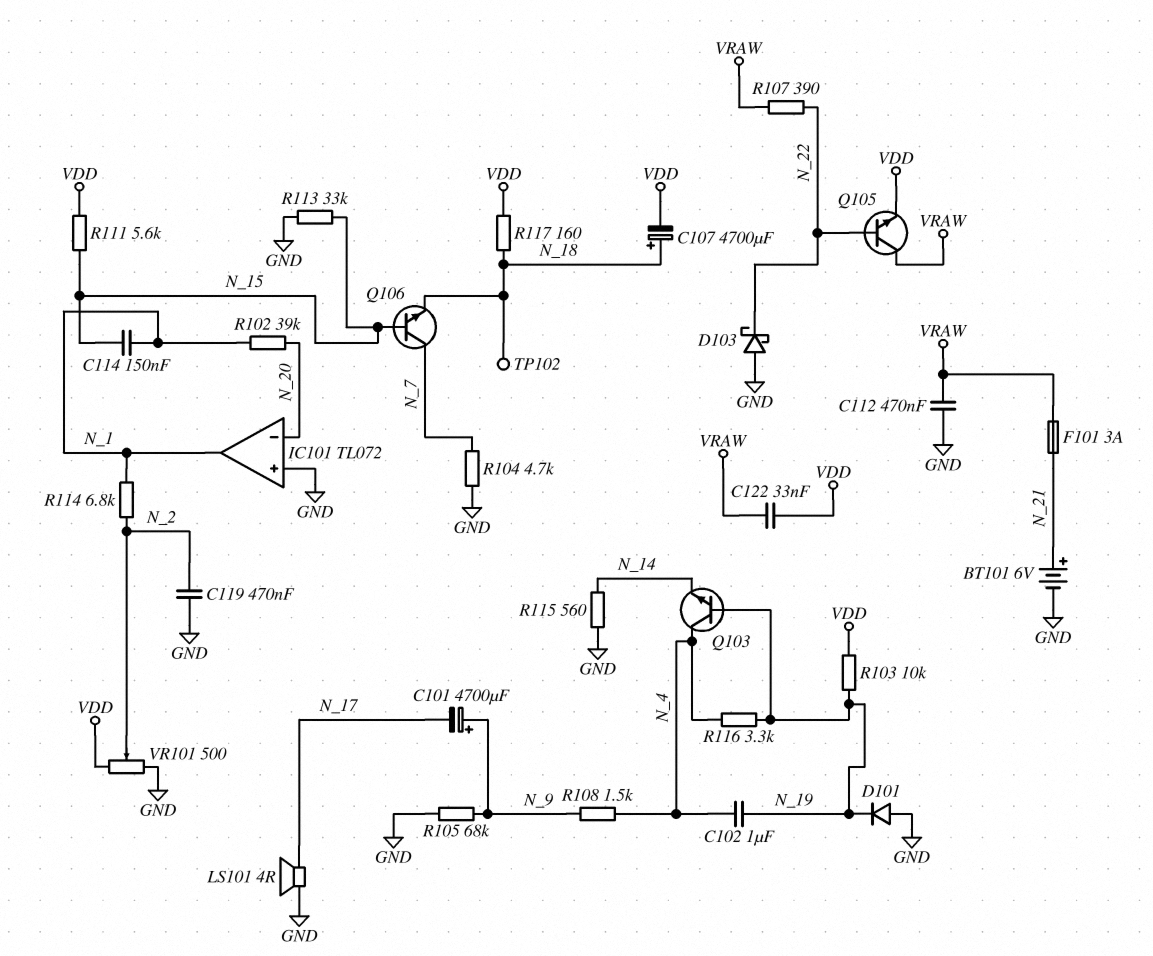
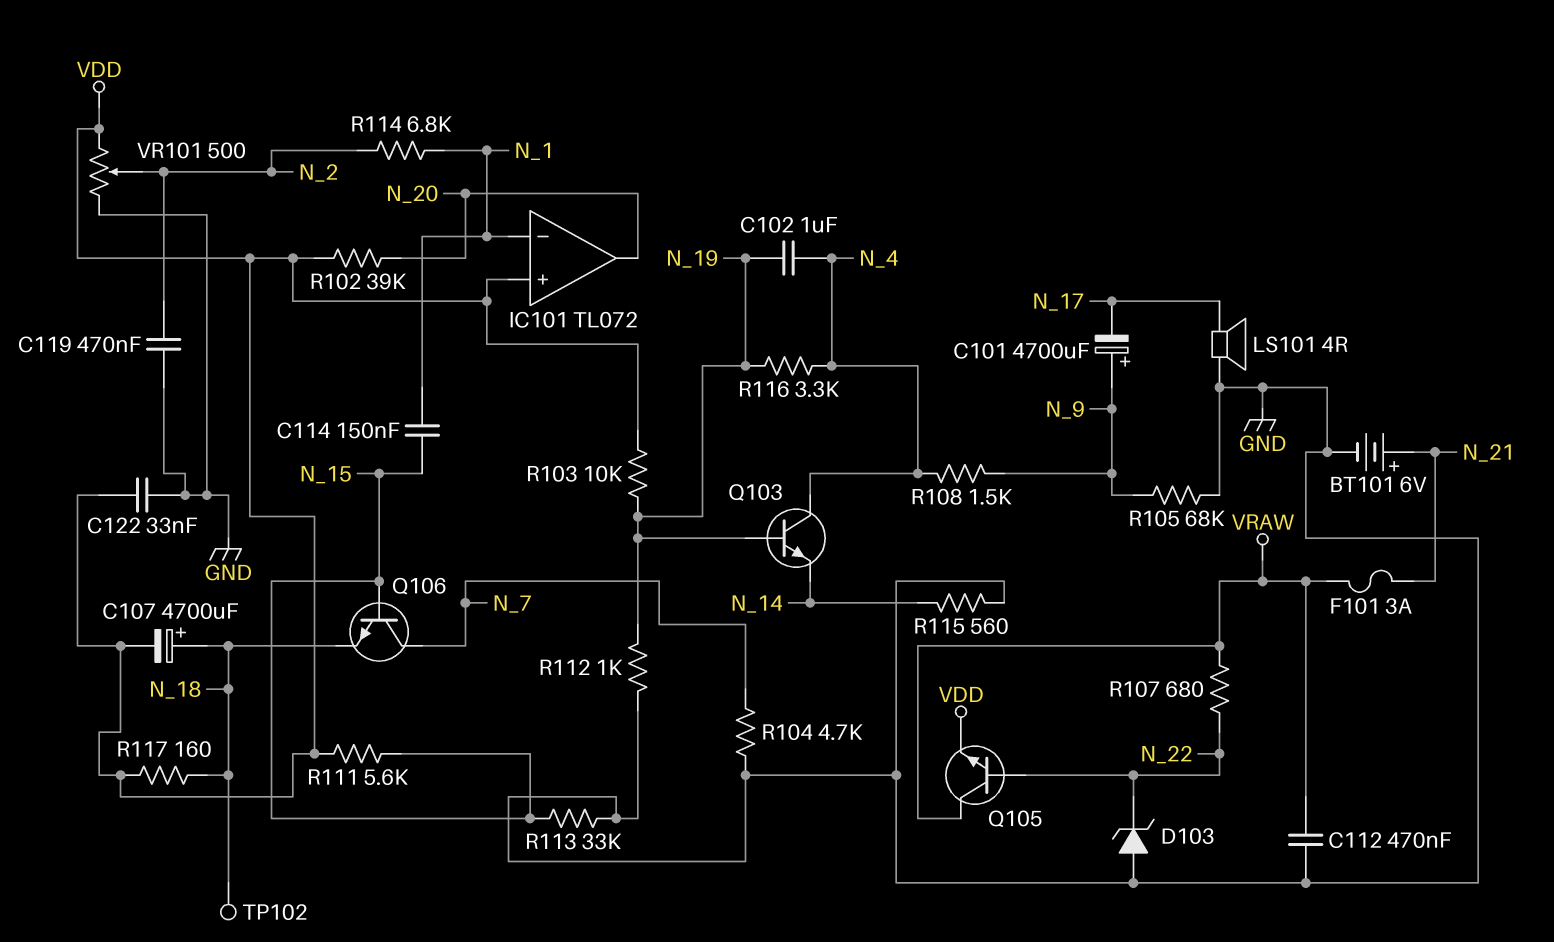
C122: 33nF (VDD, VRAW) -> 33nF (GND, VDD)
D101: diode (A GND, K N_19) -> none
D103: schottky (A GND, K N_22) -> zener (A GND, K N_22)
IC101 pin in+: GND -> VDD
IC101 pin in-: N_20 -> N_1
IC101 pin out: N_1 -> N_20
R102: 39k (N_1, N_20) -> 39k (N_20, VDD)
R107: 390 (N_22, VRAW) -> 680 (N_22, VRAW)
R112: none -> 1k (GND, N_19)

